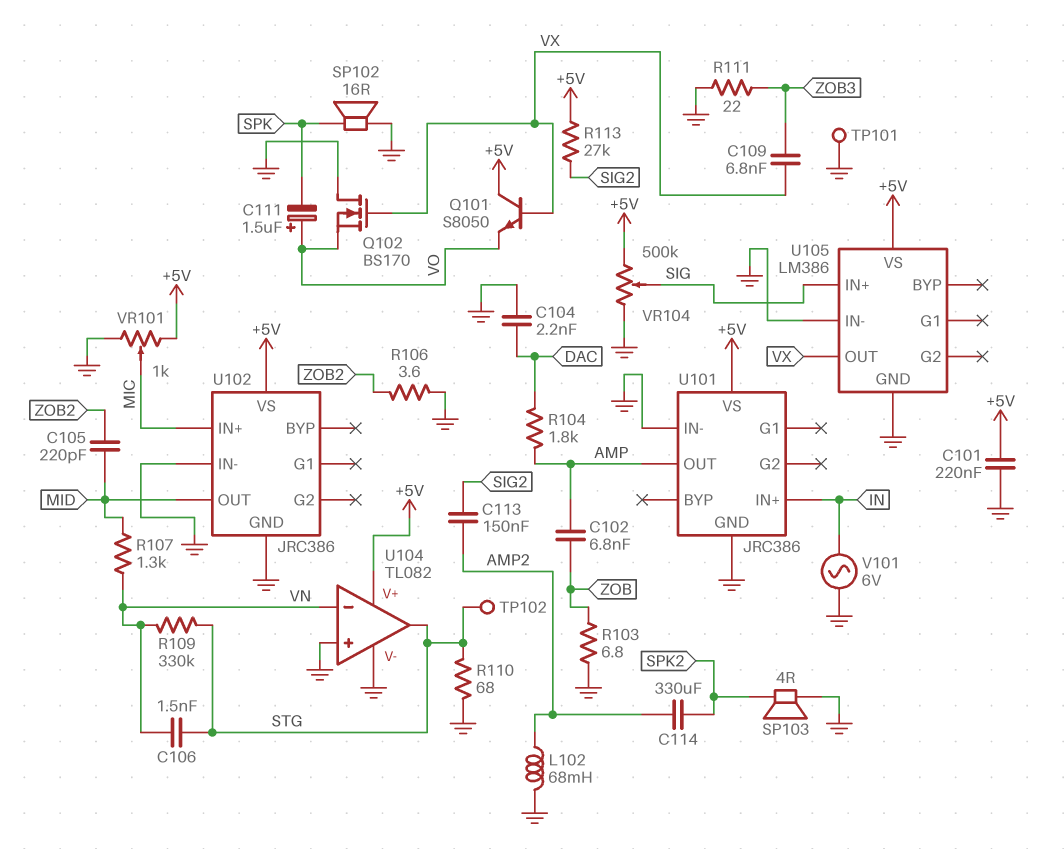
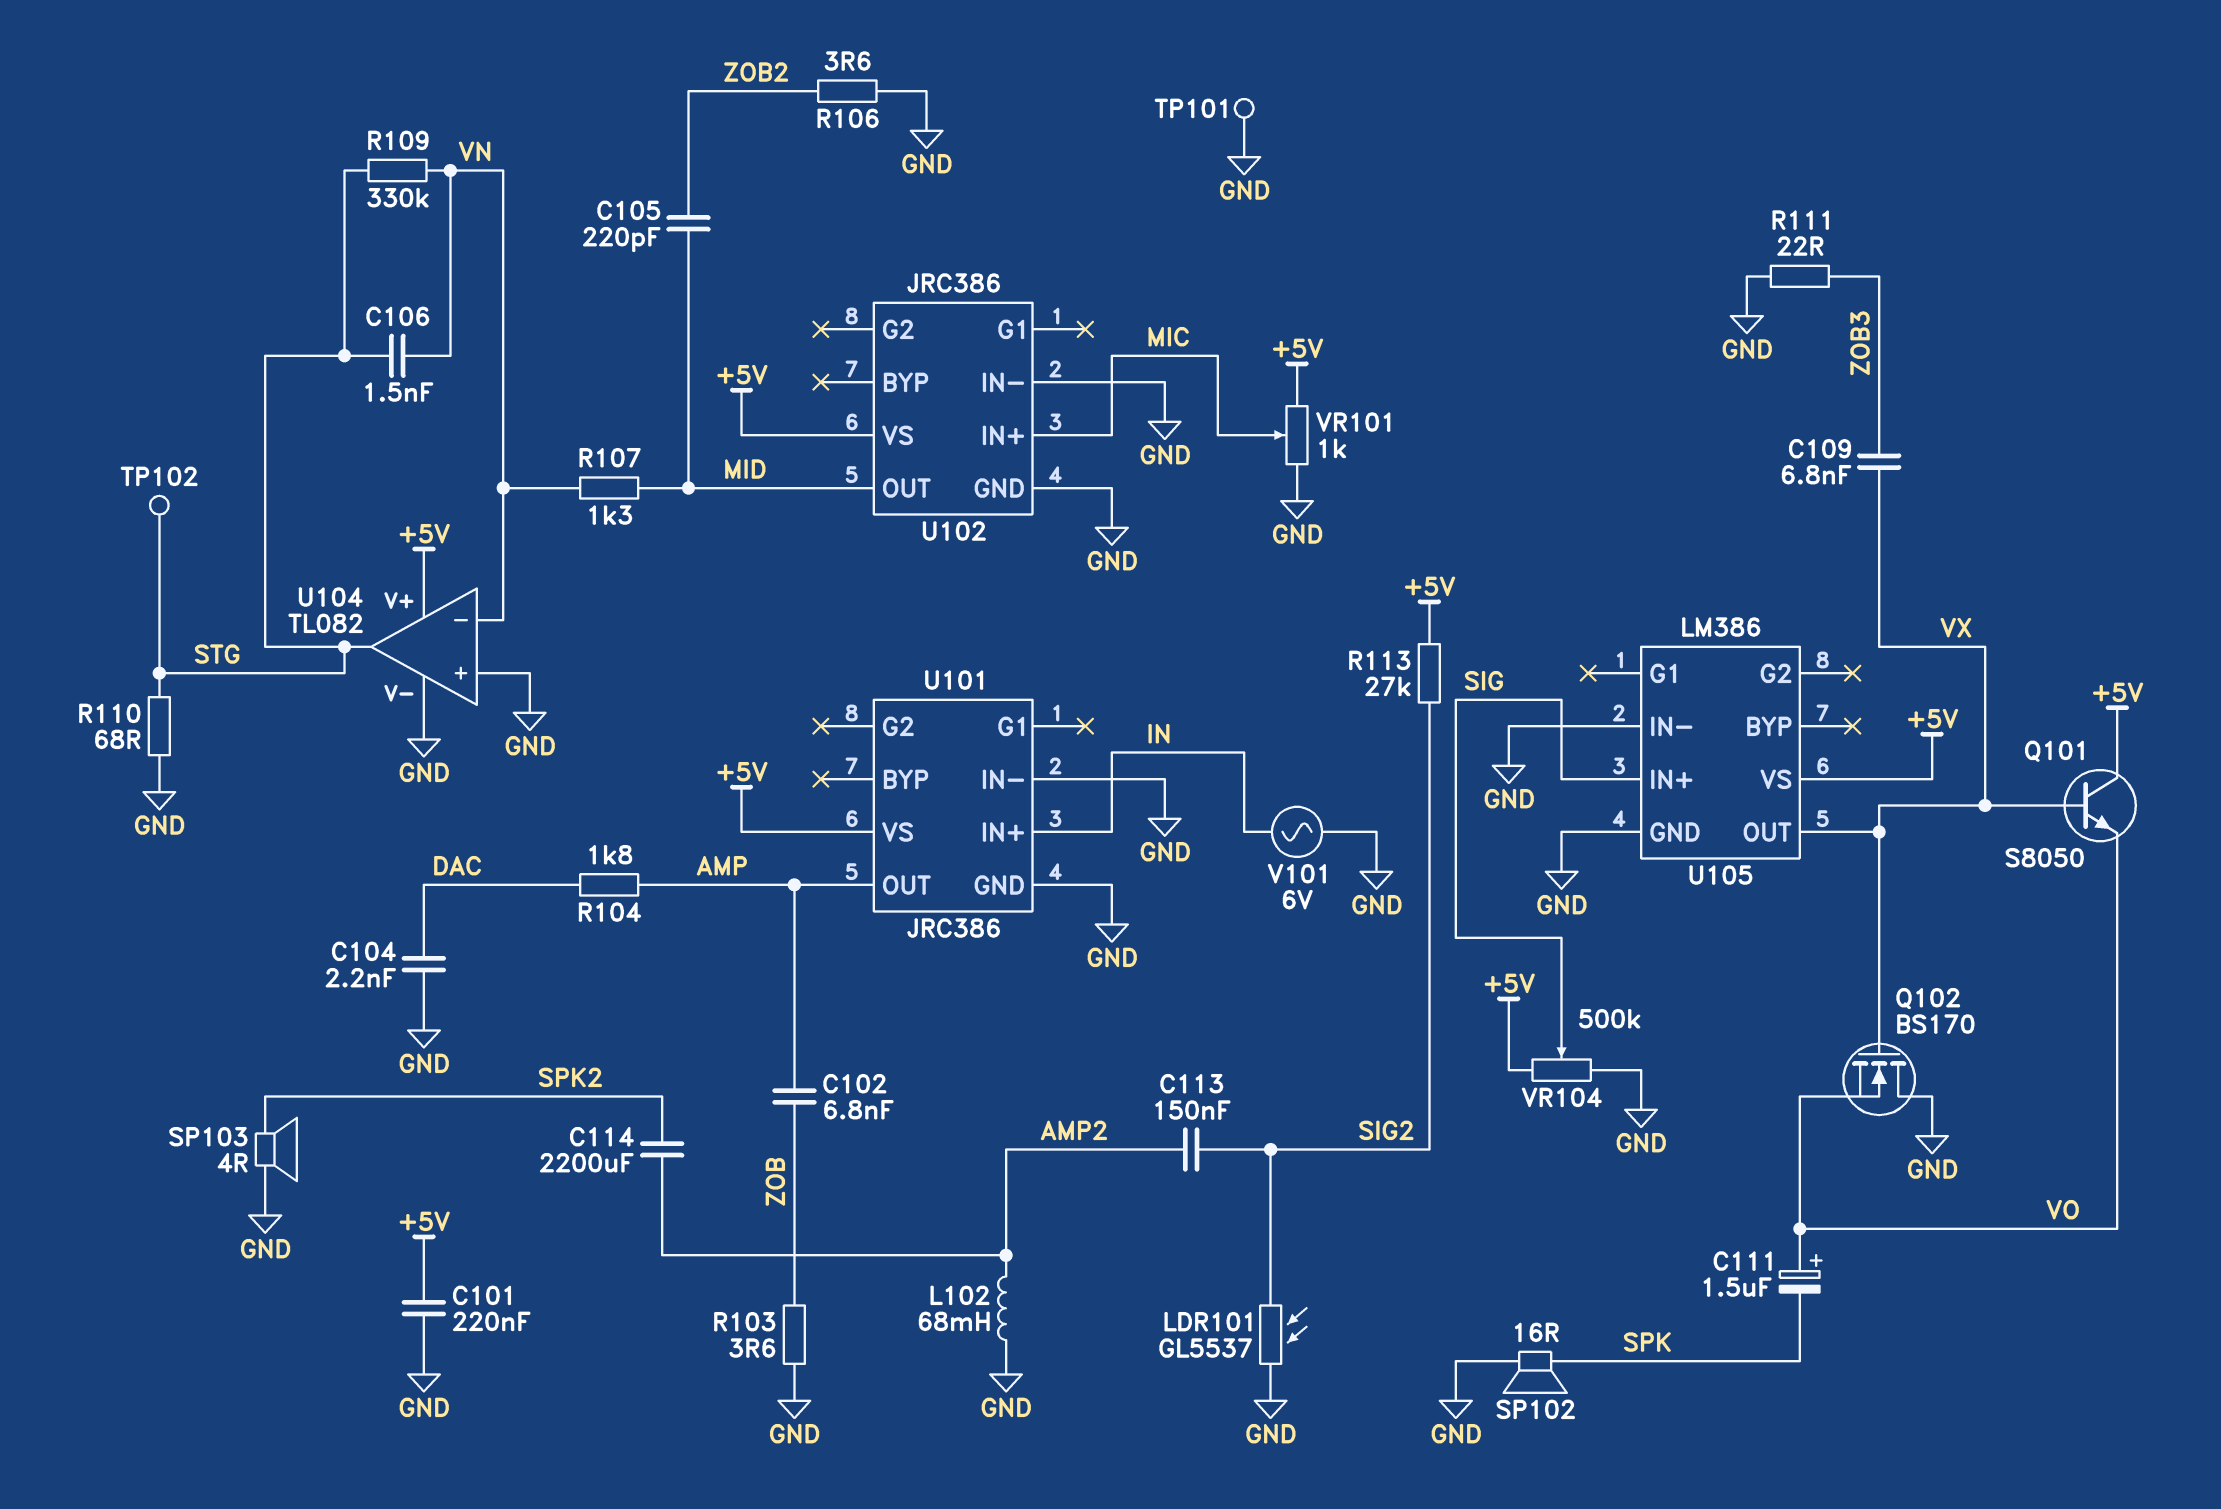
C114: 330uF (AMP2, SPK2) -> 2200uF (AMP2, SPK2)
LDR101: none -> GL5537 (GND, SIG2)
R103: 6.8 (GND, ZOB) -> 3.6 (GND, ZOB)

